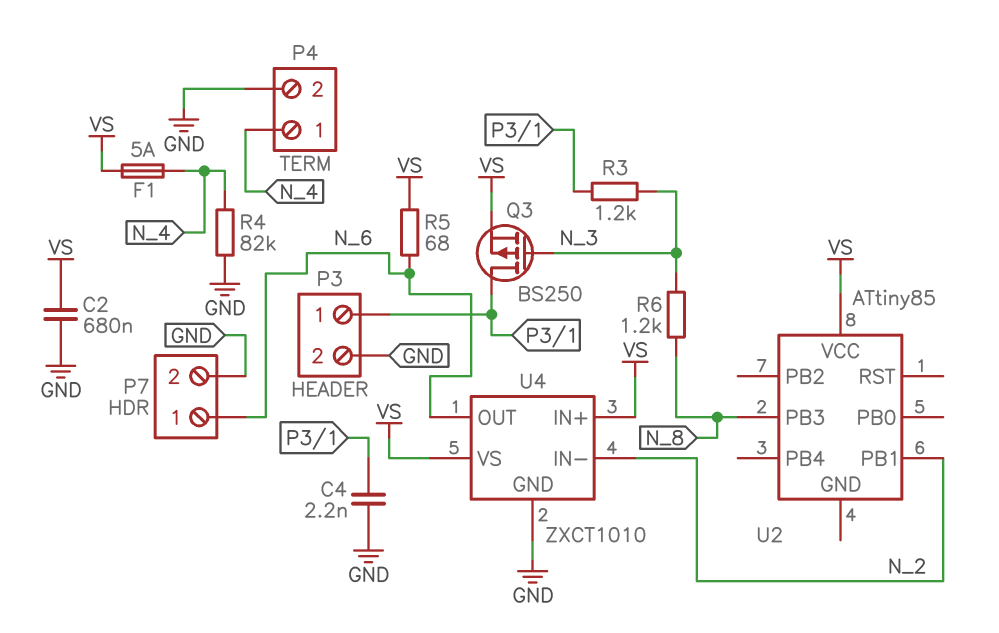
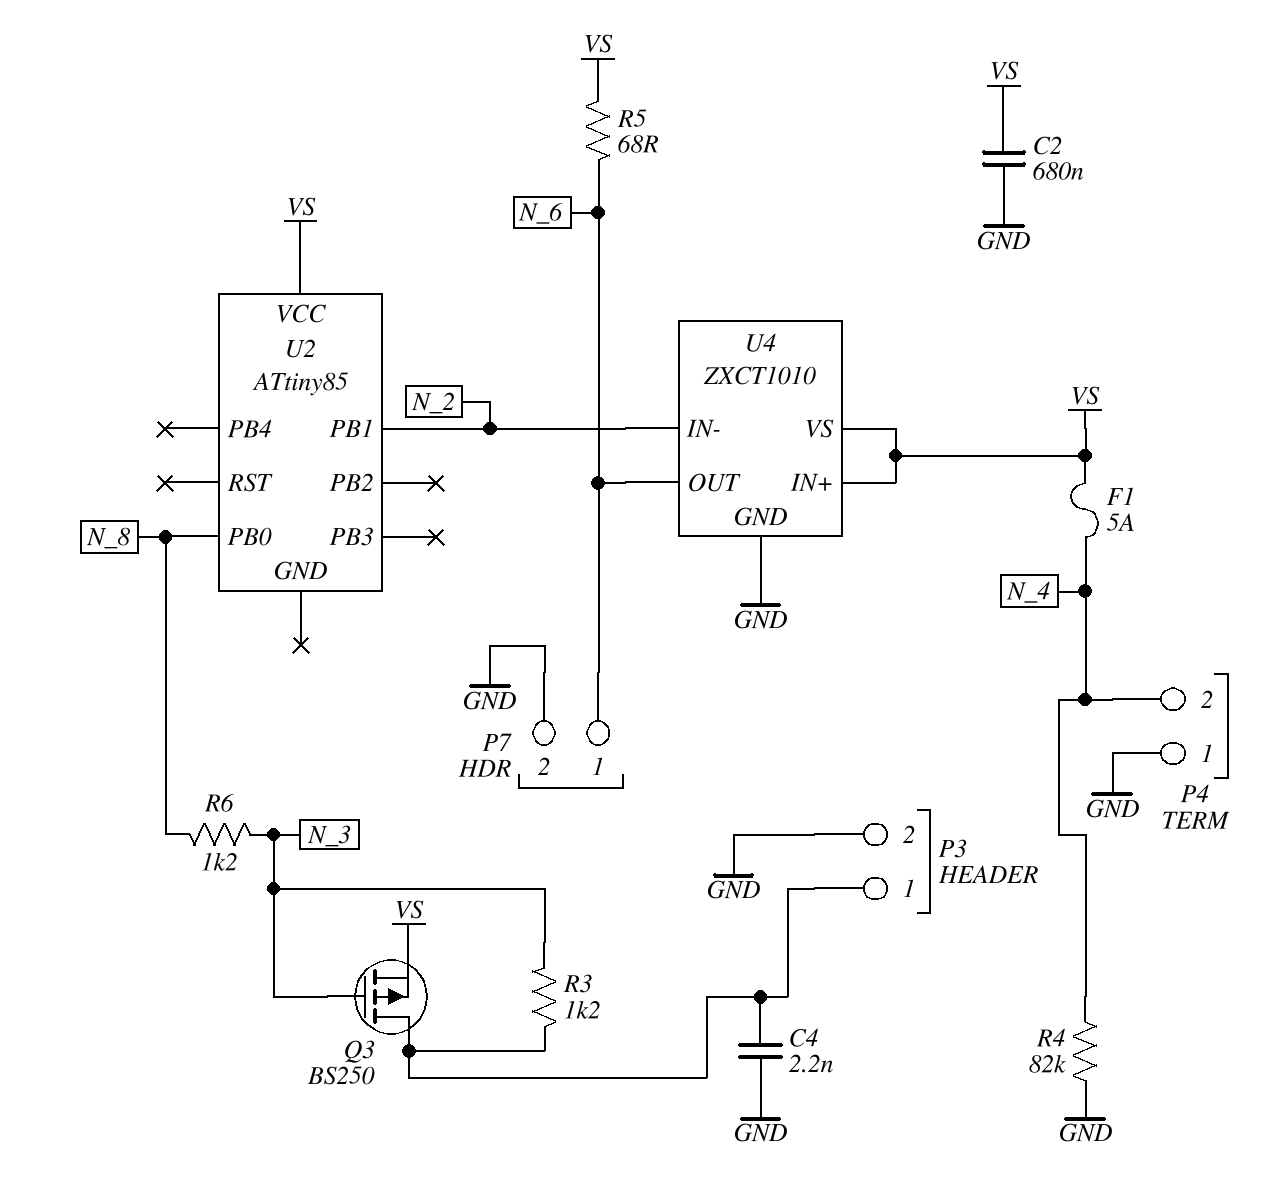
P4 pin 1: N_4 -> GND
P4 pin 2: GND -> N_4
U2 pin PB0: none -> N_8
U2 pin PB3: N_8 -> none

